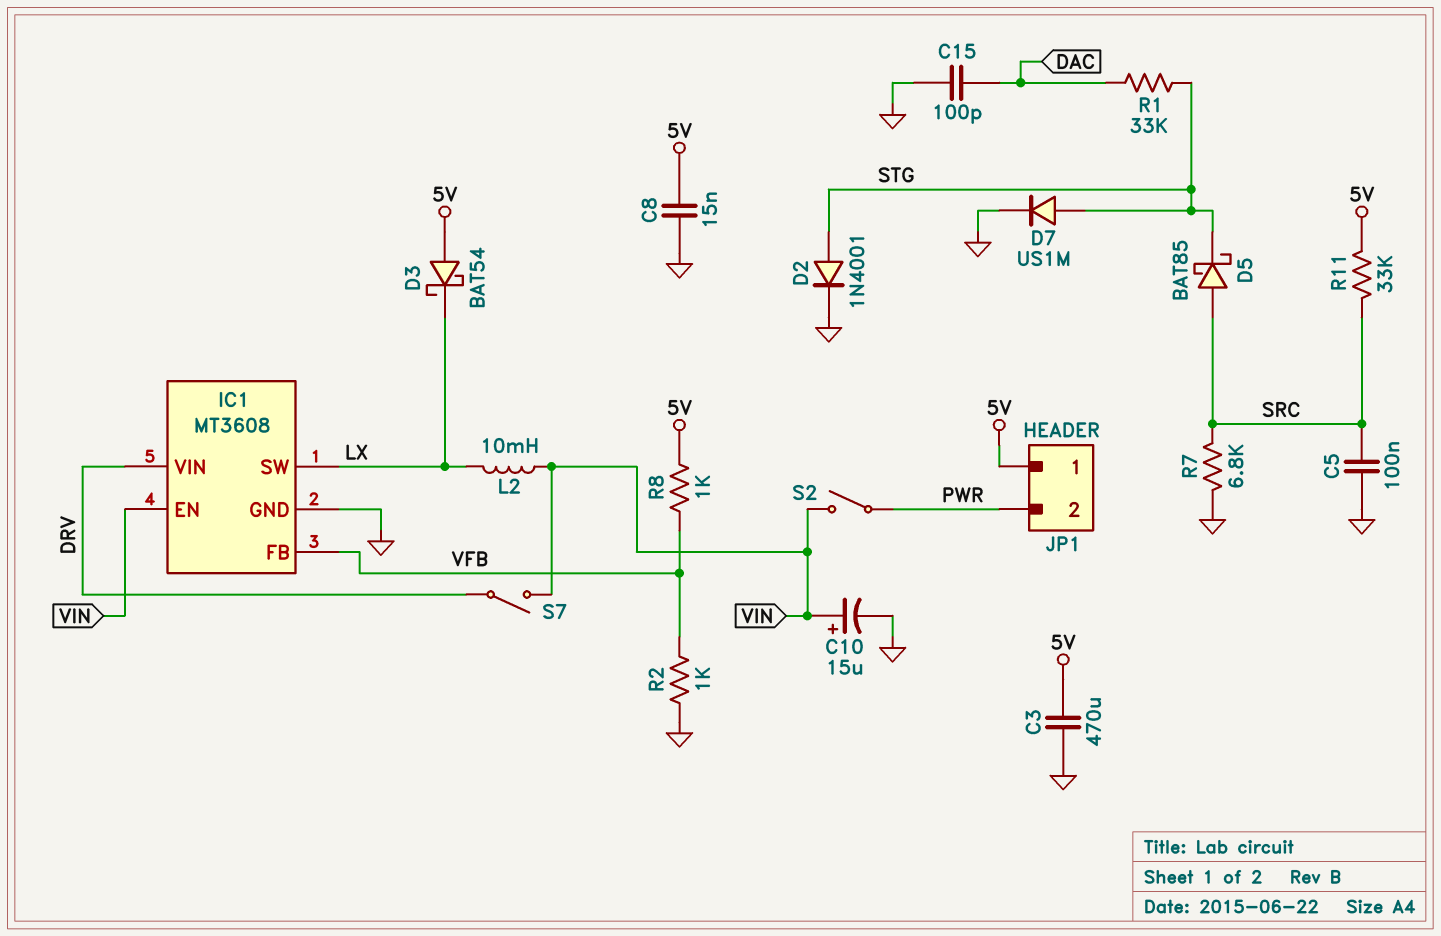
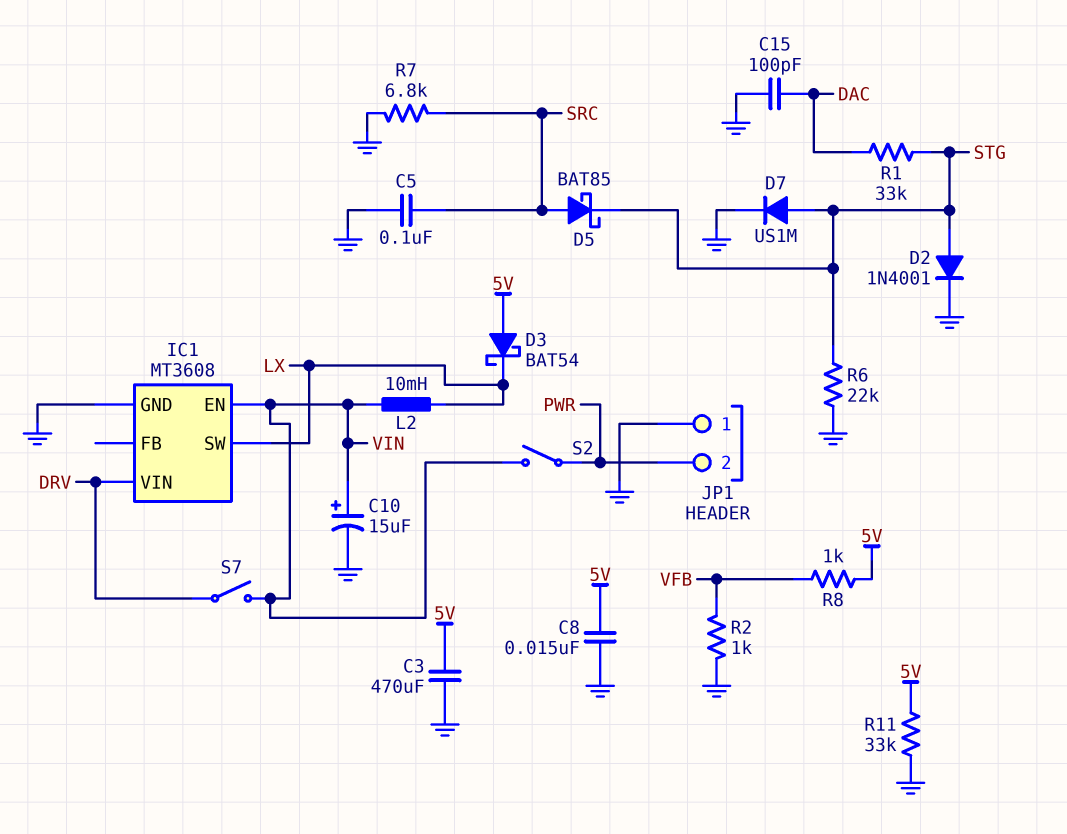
IC1 pin FB: VFB -> none
JP1 pin 1: 5V -> GND
R6: none -> 22k (GND, STG)
R11: 33k (5V, SRC) -> 33k (5V, GND)

